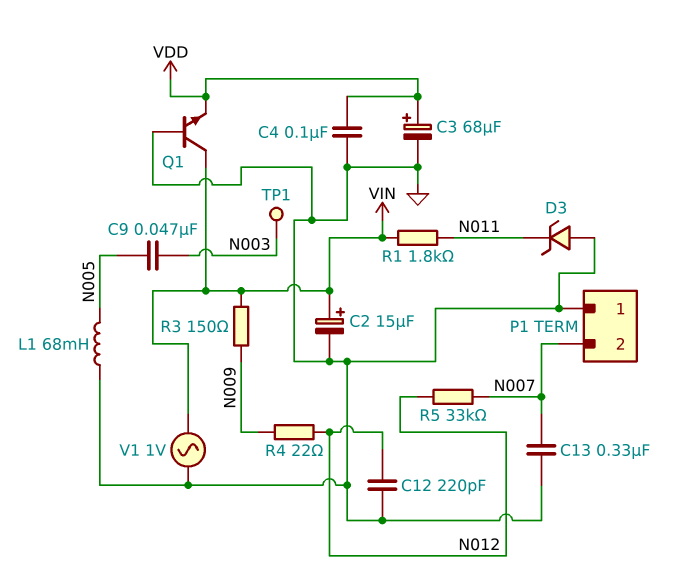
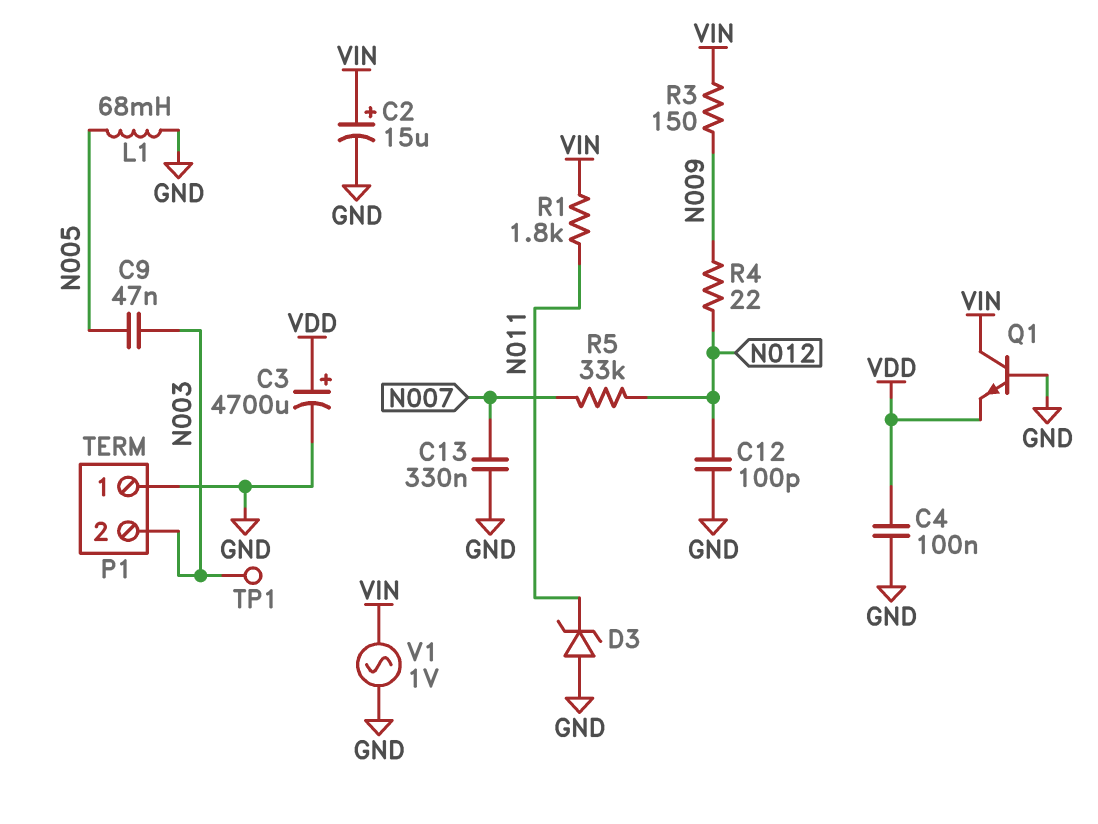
C3: 68uF (plus VDD, minus GND) -> 4700uF (plus VDD, minus GND)
C12: 220pF (GND, N012) -> 100pF (GND, N012)
P1 pin 2: N007 -> N003

